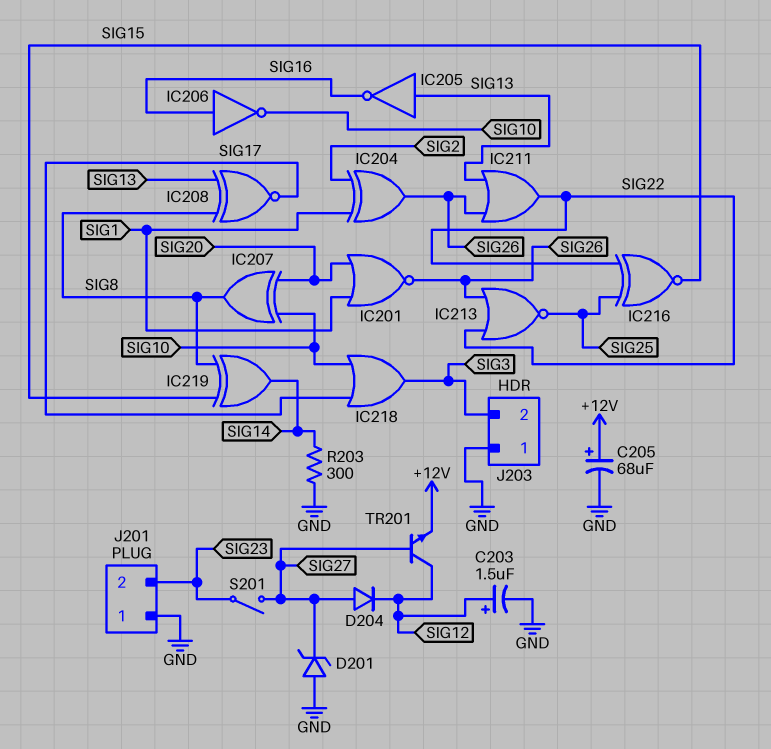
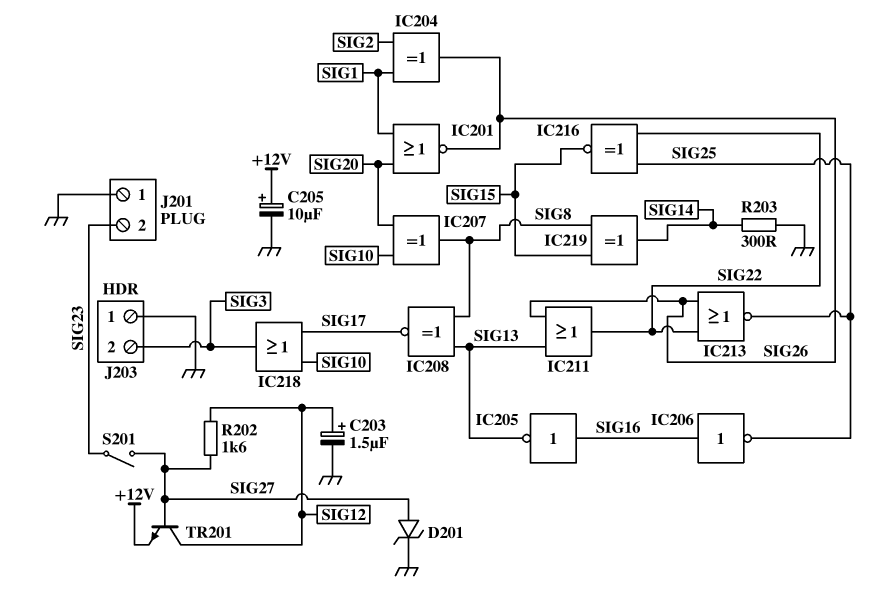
C205: 68uF (plus +12V, minus GND) -> 10uF (plus +12V, minus GND)
D201: zener (A GND, K SIG27) -> zener (A SIG27, K GND)
D204: diode (A SIG27, K SIG12) -> none
IC205: NOT (in SIG13, out SIG16) -> NOT (in SIG16, out SIG13)
IC206: NOT (in SIG16, out SIG10) -> NOT (in SIG16, out SIG25)
R202: none -> 1.6k (SIG12, SIG27)

